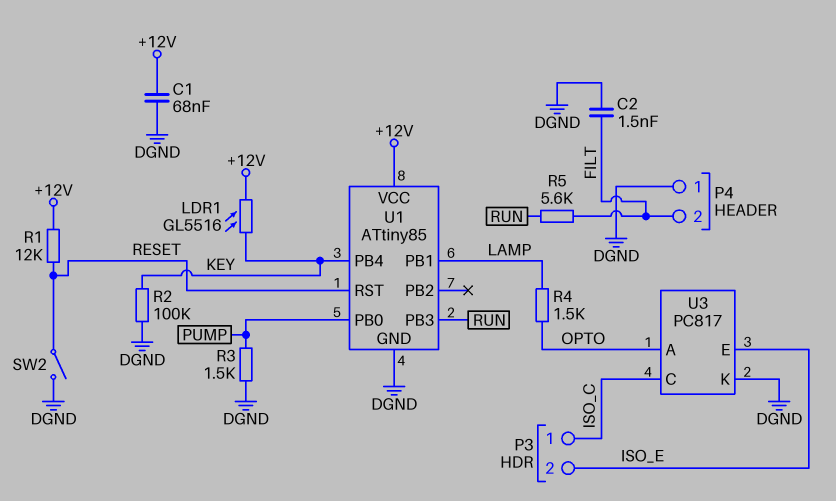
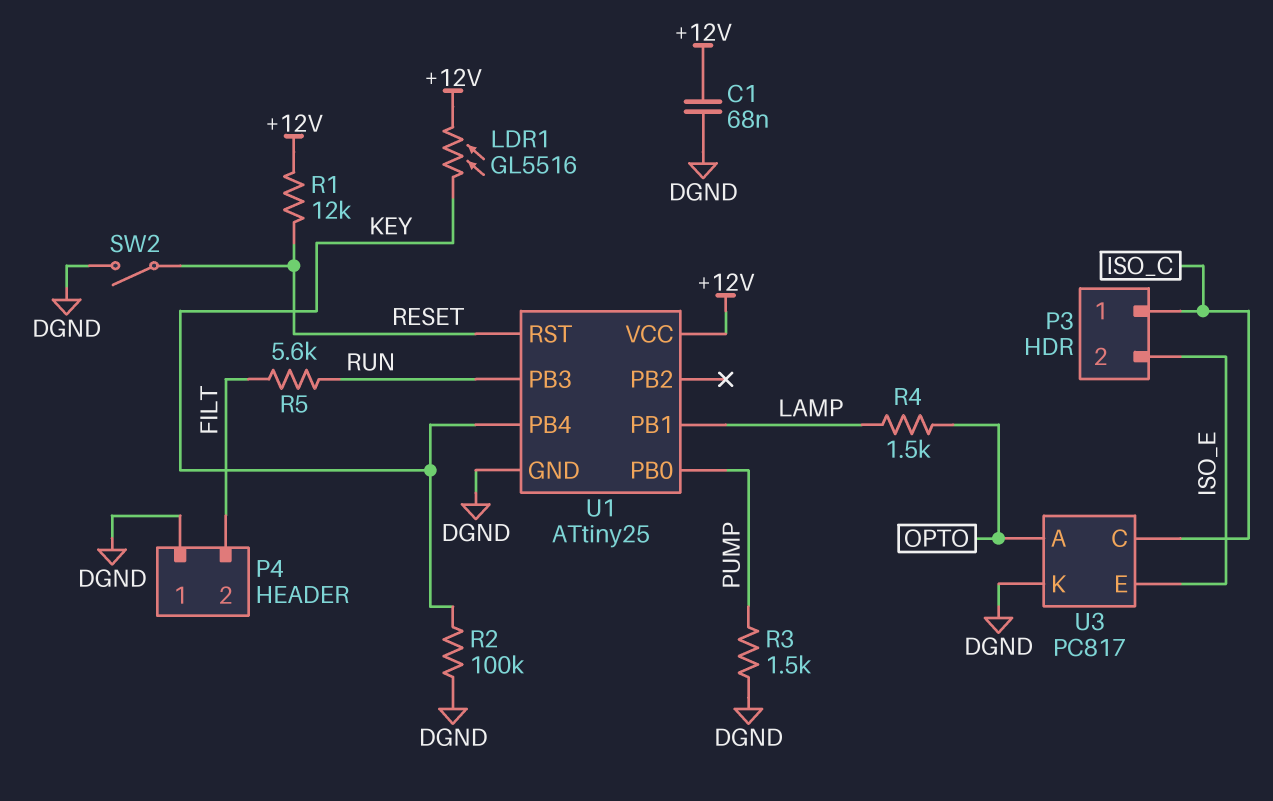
C2: 1.5nF (DGND, FILT) -> none
U1: ATtiny85 -> ATtiny25

